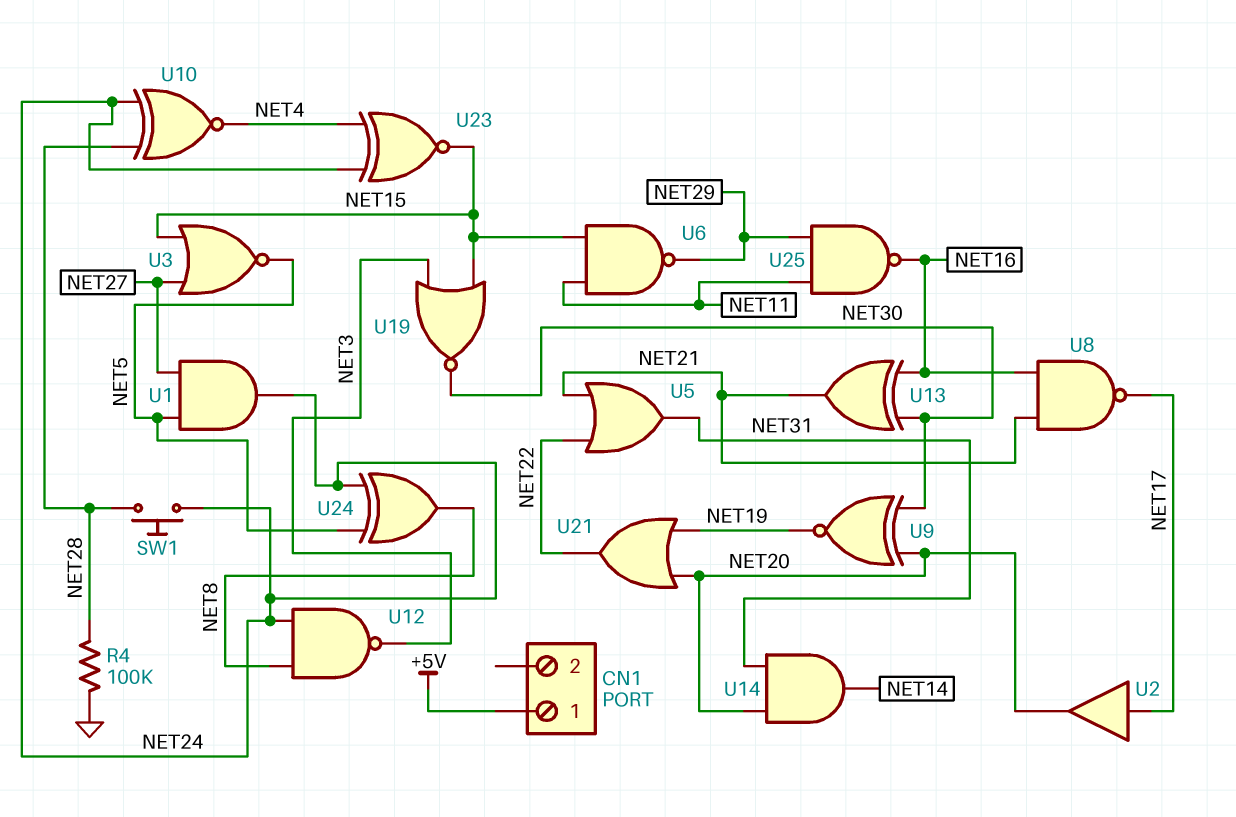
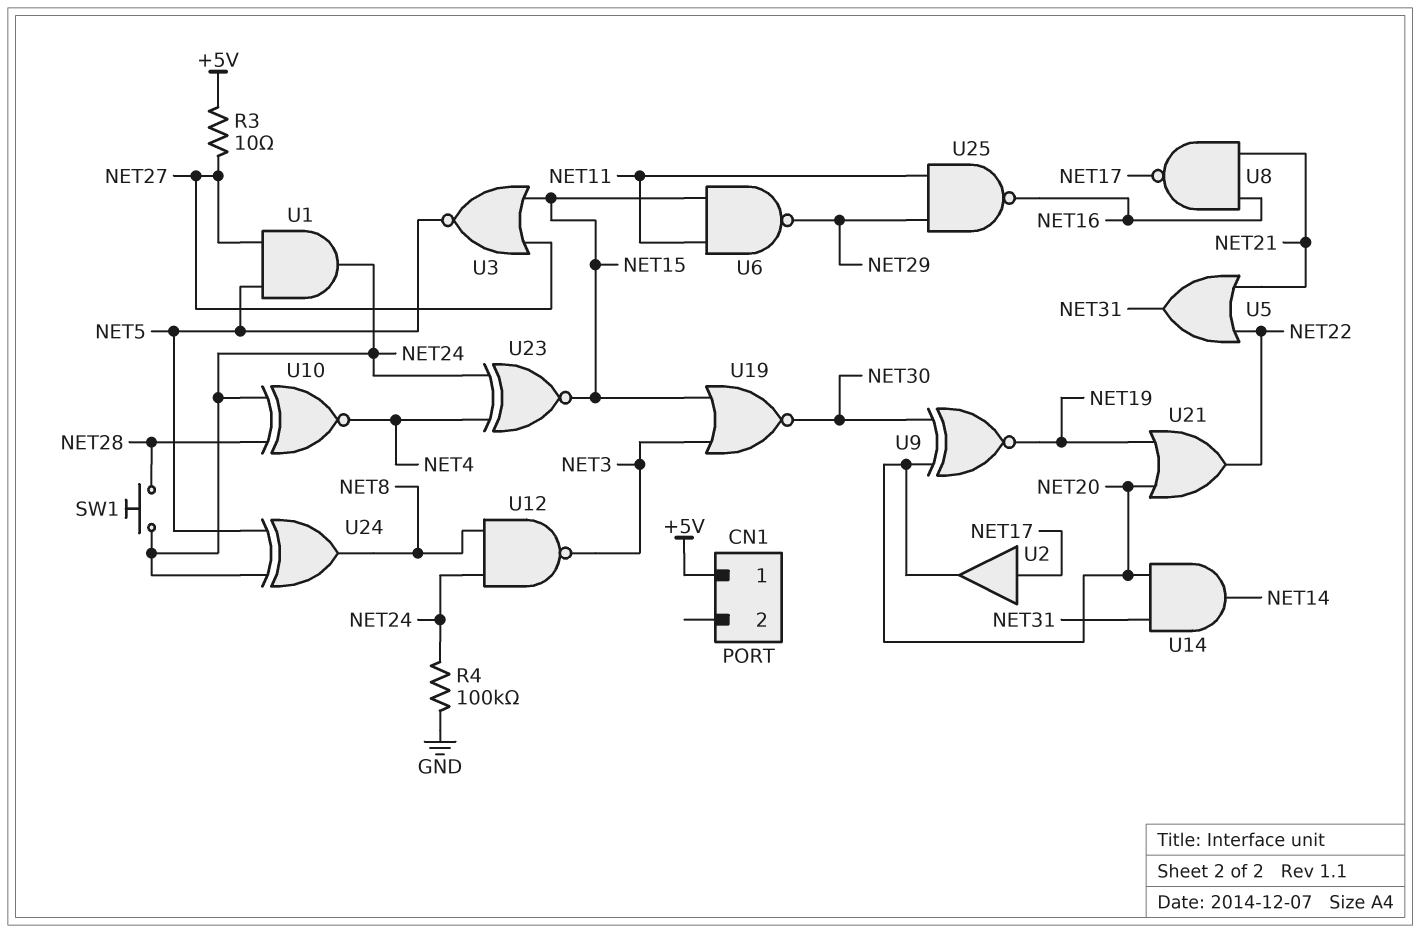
R3: none -> 10 (+5V, NET27)
R4: 100k (GND, NET28) -> 100k (GND, NET24)
U13: XOR (in NET16, in NET30, out NET21) -> none

